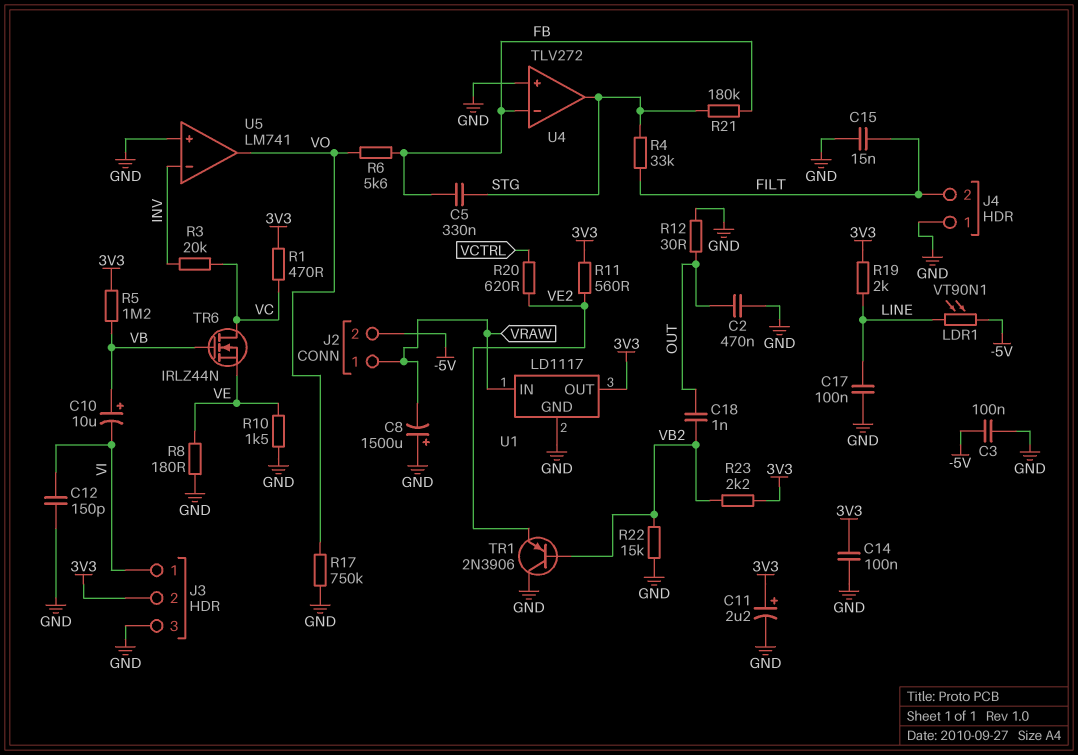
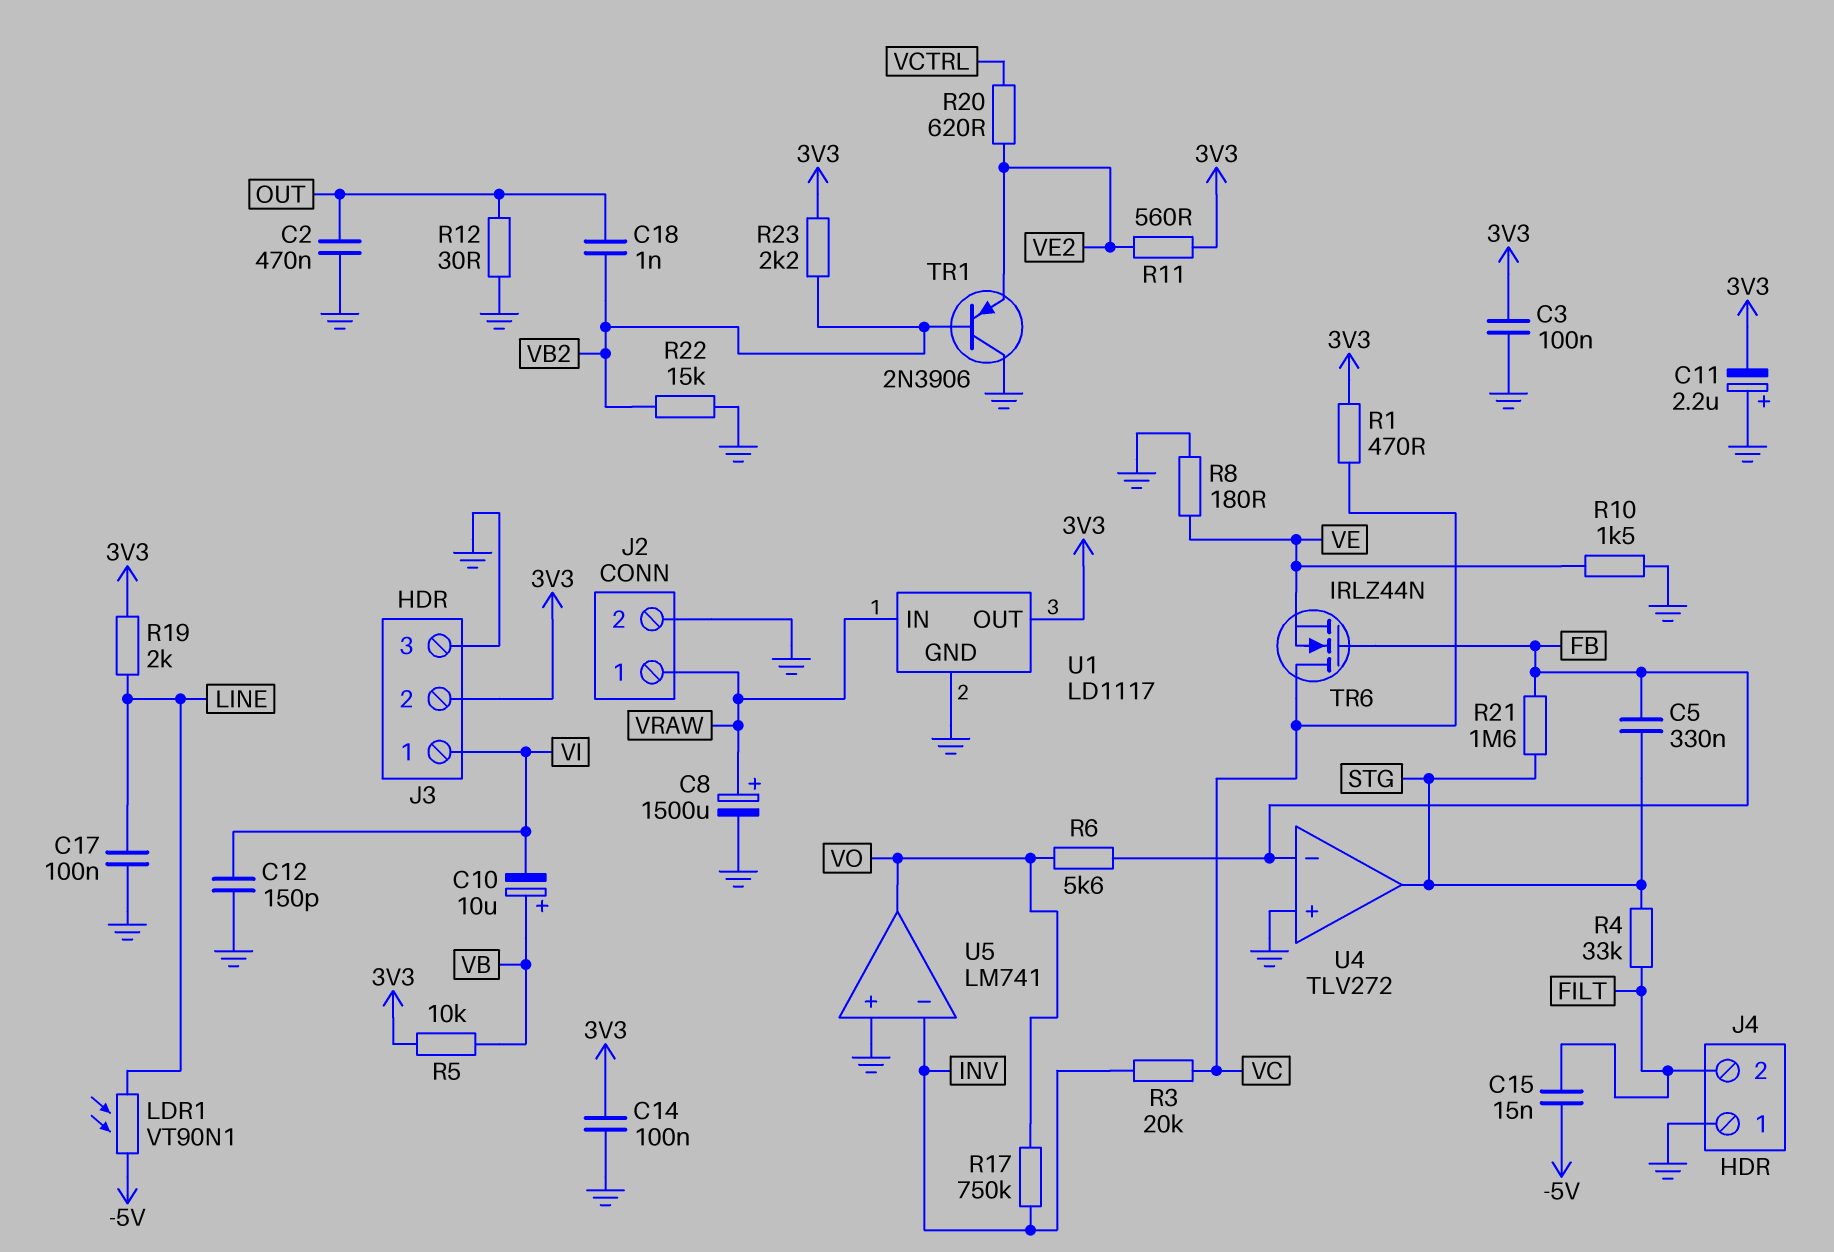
C3: 100nF (-5V, GND) -> 100nF (3V3, GND)
C8: 1500uF (plus GND, minus VRAW) -> 1500uF (plus VRAW, minus GND)
C11: 2.2uF (plus 3V3, minus GND) -> 2.2uF (plus GND, minus 3V3)
C15: 15nF (FILT, GND) -> 15nF (-5V, FILT)
J2 pin 2: -5V -> GND
R5: 1.2M (3V3, VB) -> 10k (3V3, VB)
R17: 750k (GND, VO) -> 750k (INV, VO)
R21: 180k (FB, STG) -> 1.6M (FB, STG)
TR6: NMOS IRLZ44N (G VB, D VC, S VE) -> NMOS IRLZ44N (G FB, D VC, S VE)

